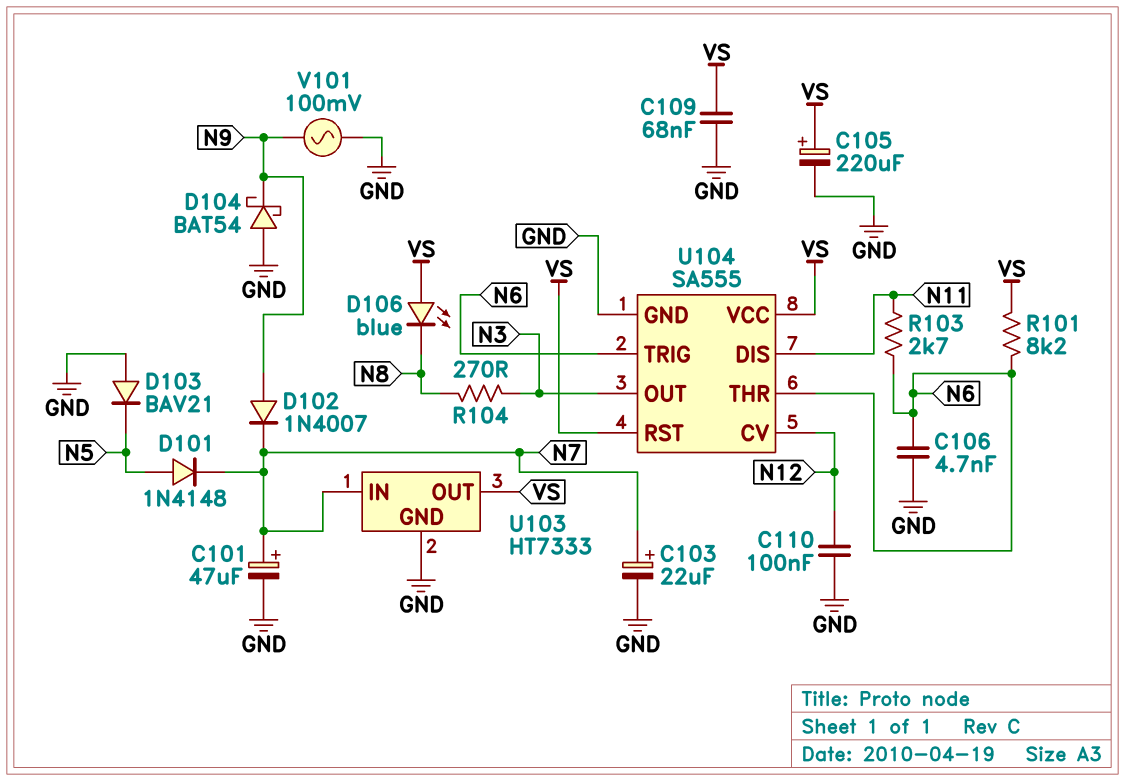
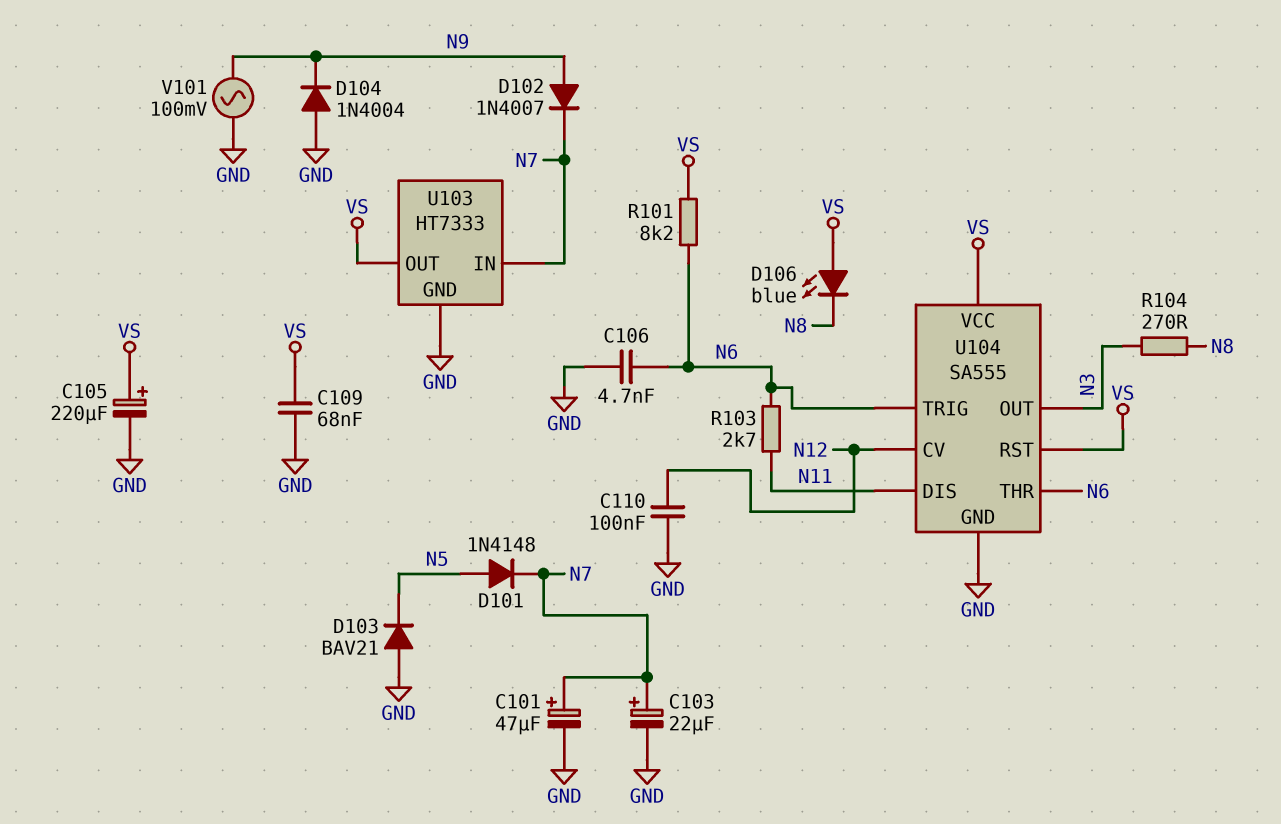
D104: schottky BAT54 (A GND, K N9) -> diode 1N4004 (A GND, K N9)

